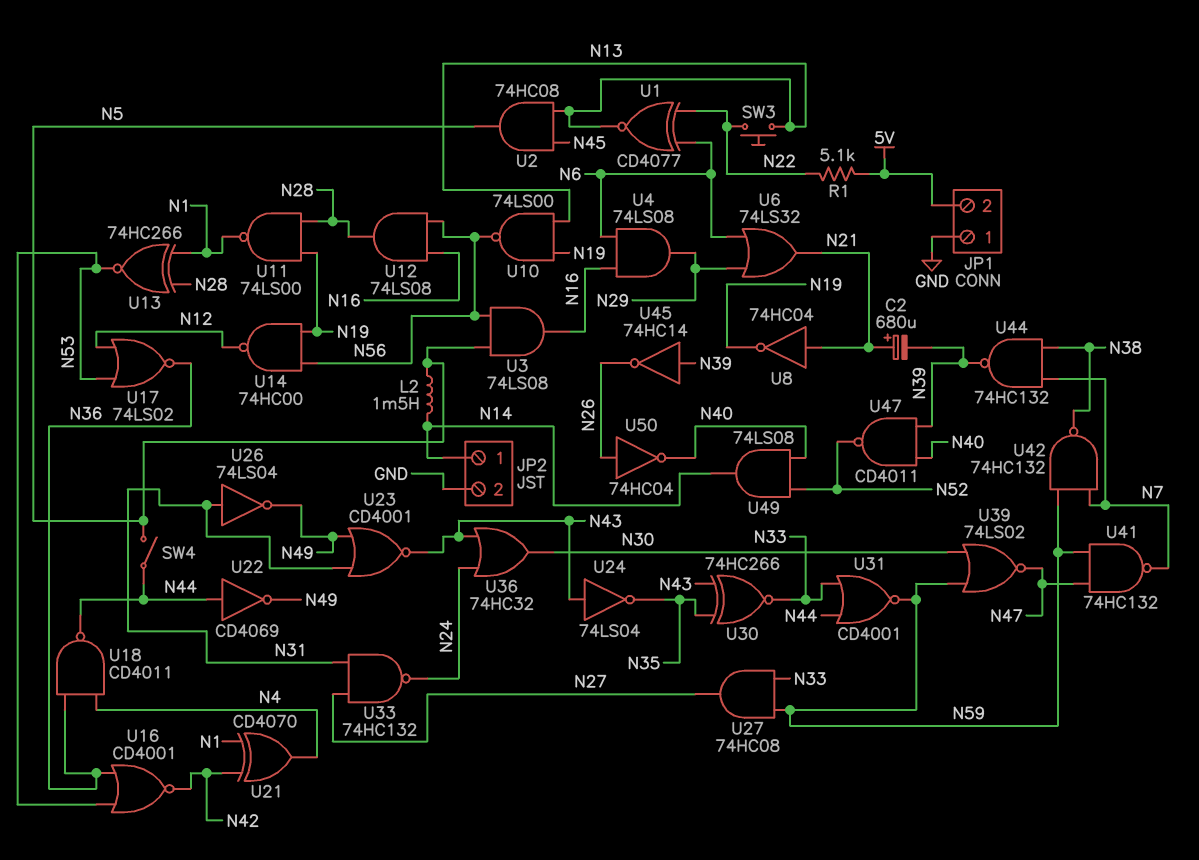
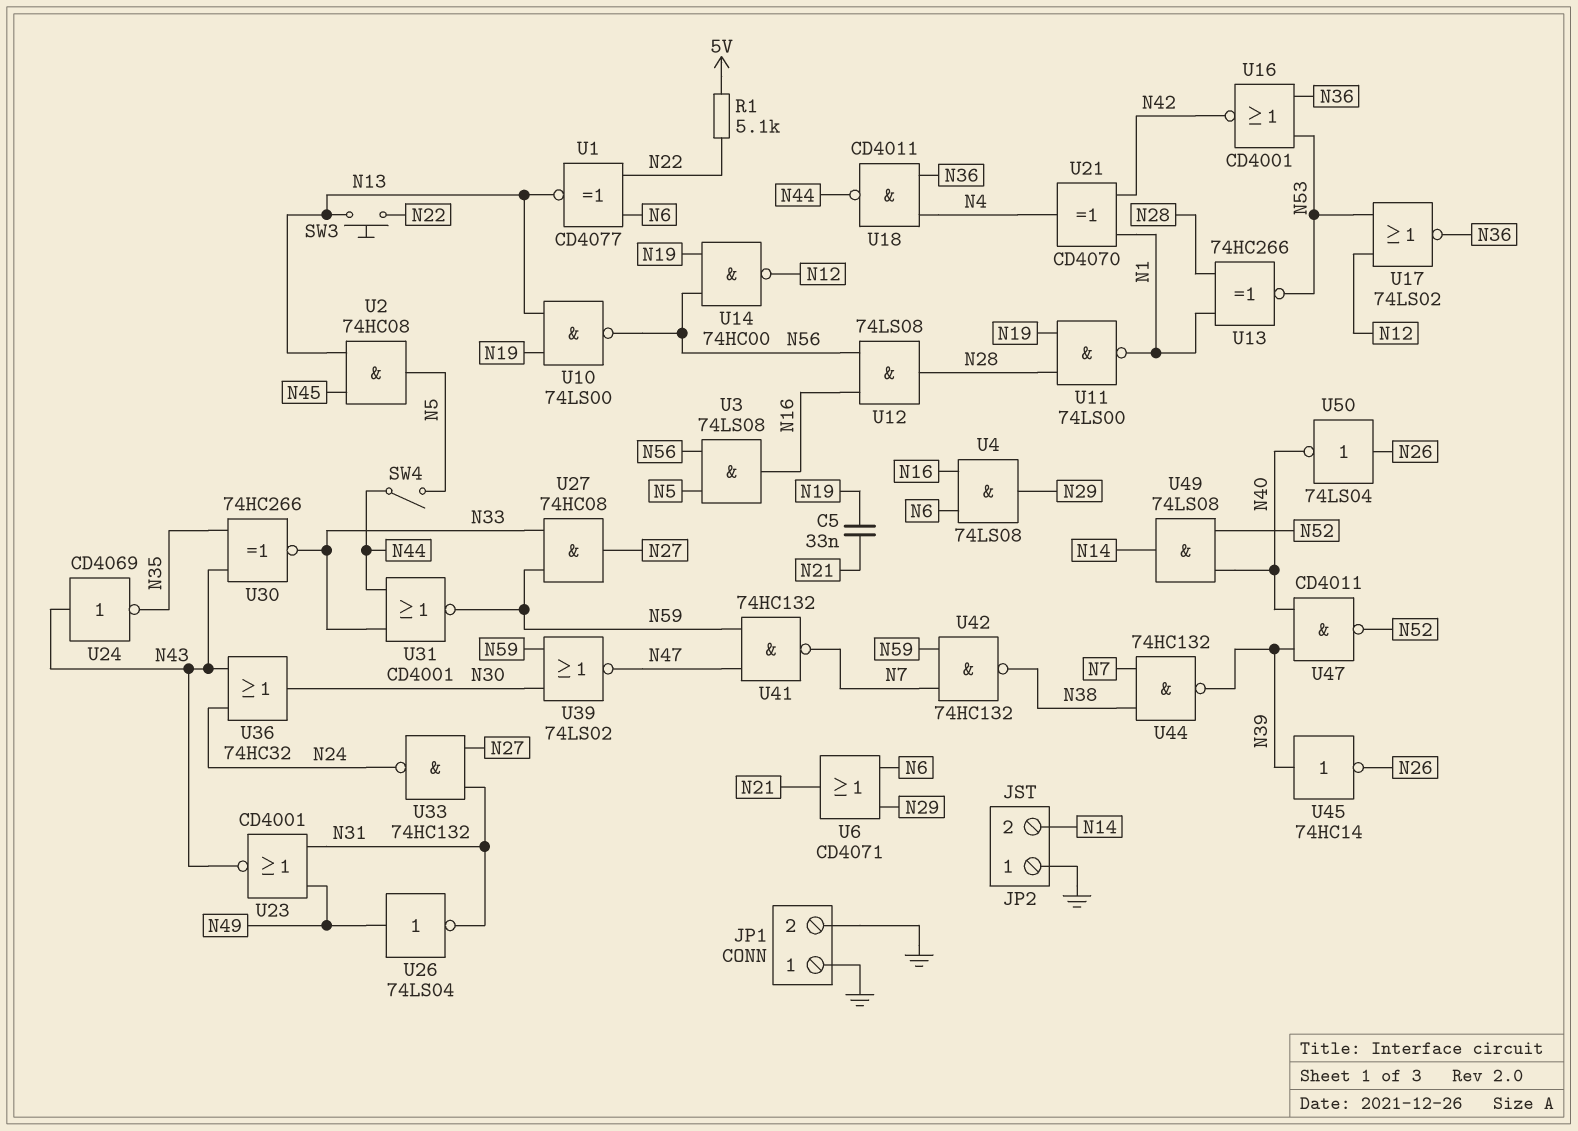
C2: 680uF (plus N21, minus N39) -> none
C5: none -> 33nF (N19, N21)
JP1 pin 2: 5V -> GND
JP2 pin 1: N14 -> GND
JP2 pin 2: GND -> N14
L2: 1.5mH (N5, N14) -> none
U6: OR 74LS32 (in N6, in N29, out N21) -> OR CD4071 (in N6, in N29, out N21)
U8: NOT 74HC04 (in N21, out N19) -> none
U22: NOT CD4069 (in N44, out N49) -> none
U24: NOT 74LS04 (in N43, out N35) -> NOT CD4069 (in N43, out N35)
U26: NOT 74LS04 (in N31, out N49) -> NOT 74LS04 (in N49, out N31)
U50: NOT 74HC04 (in N26, out N40) -> NOT 74LS04 (in N26, out N40)

